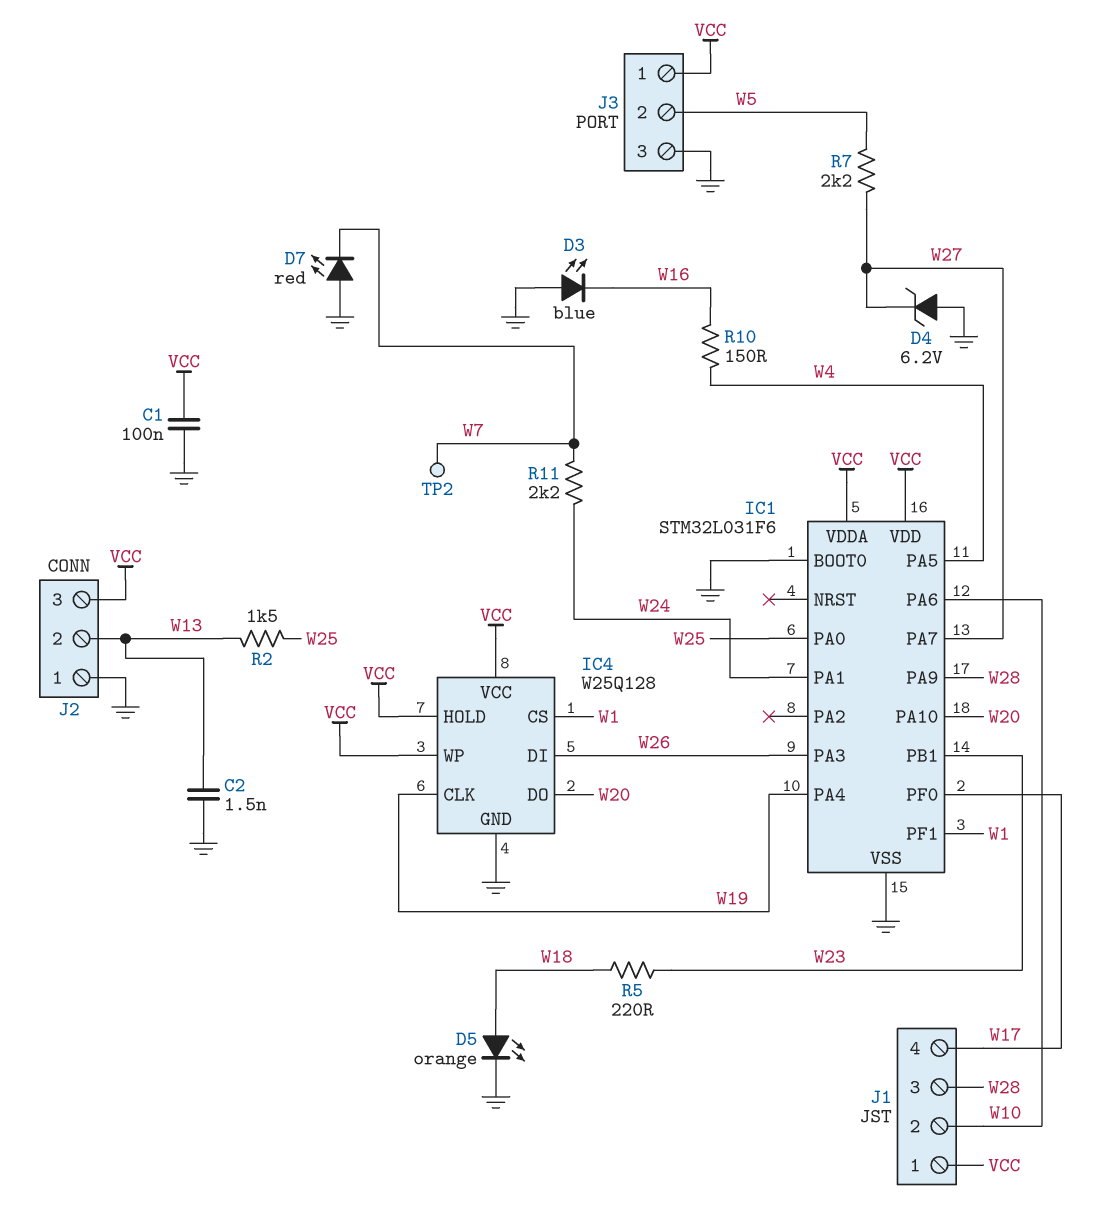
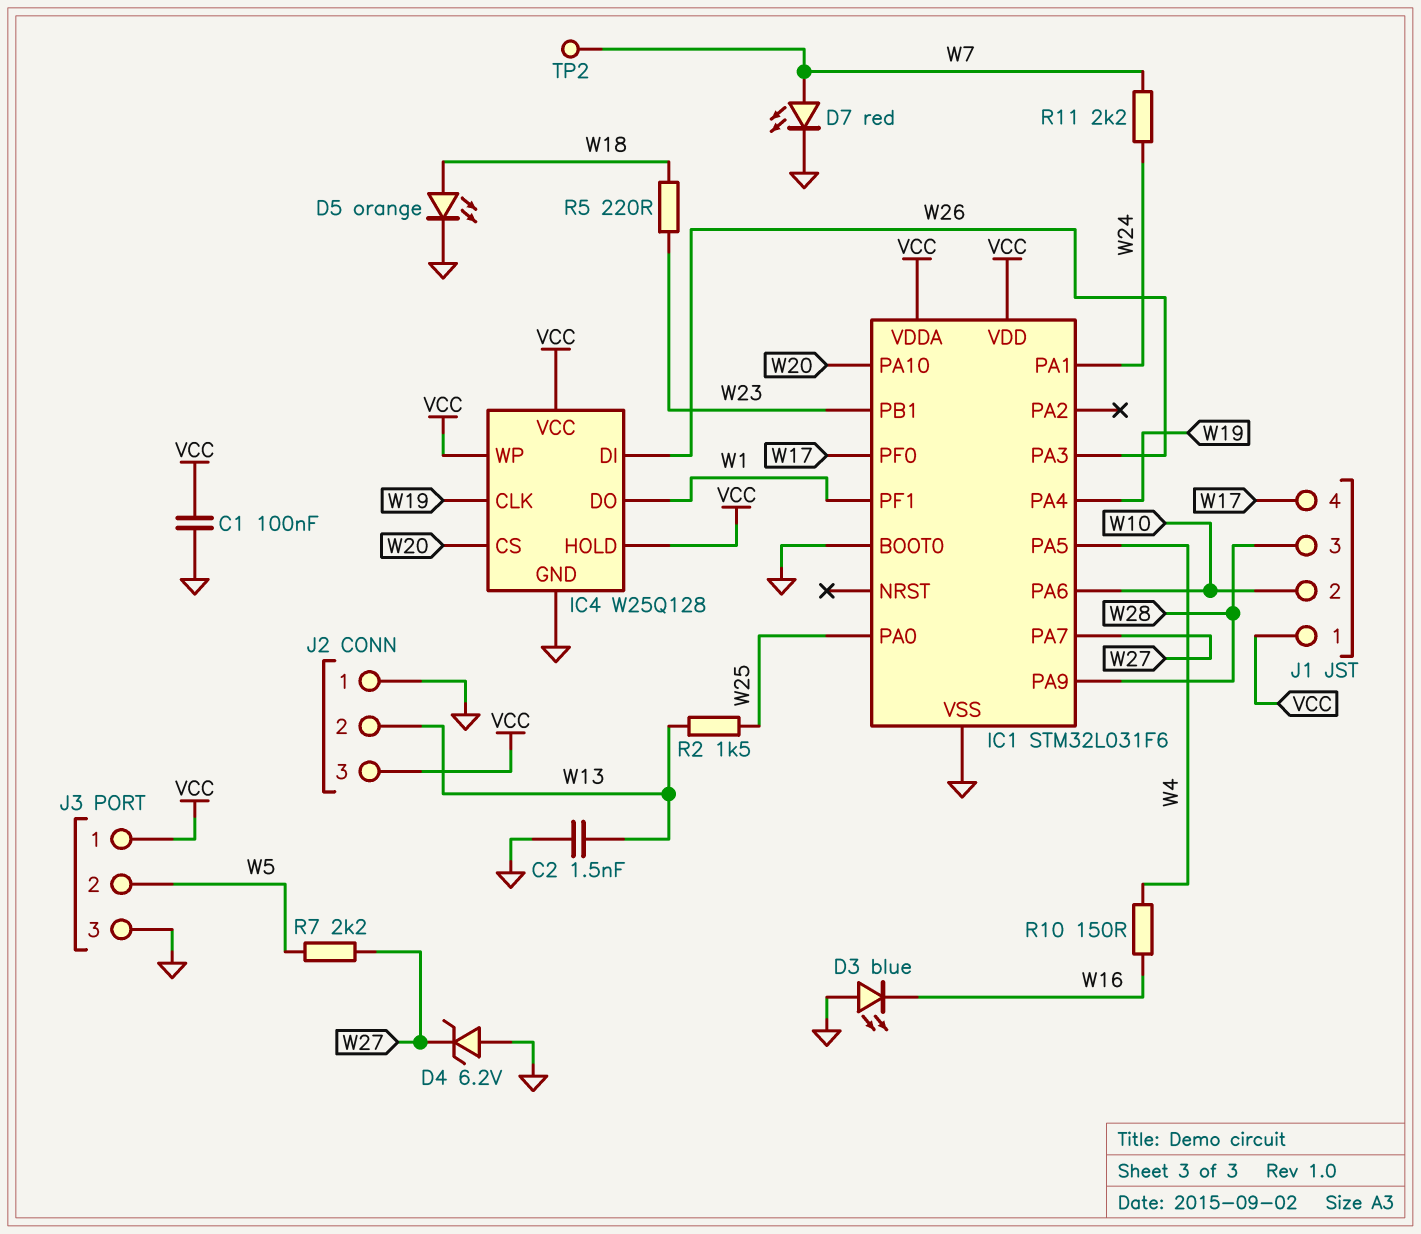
D7: LED red (A GND, K W7) -> LED red (A W7, K GND)
IC4 pin CS: W1 -> W20
IC4 pin DO: W20 -> W1

